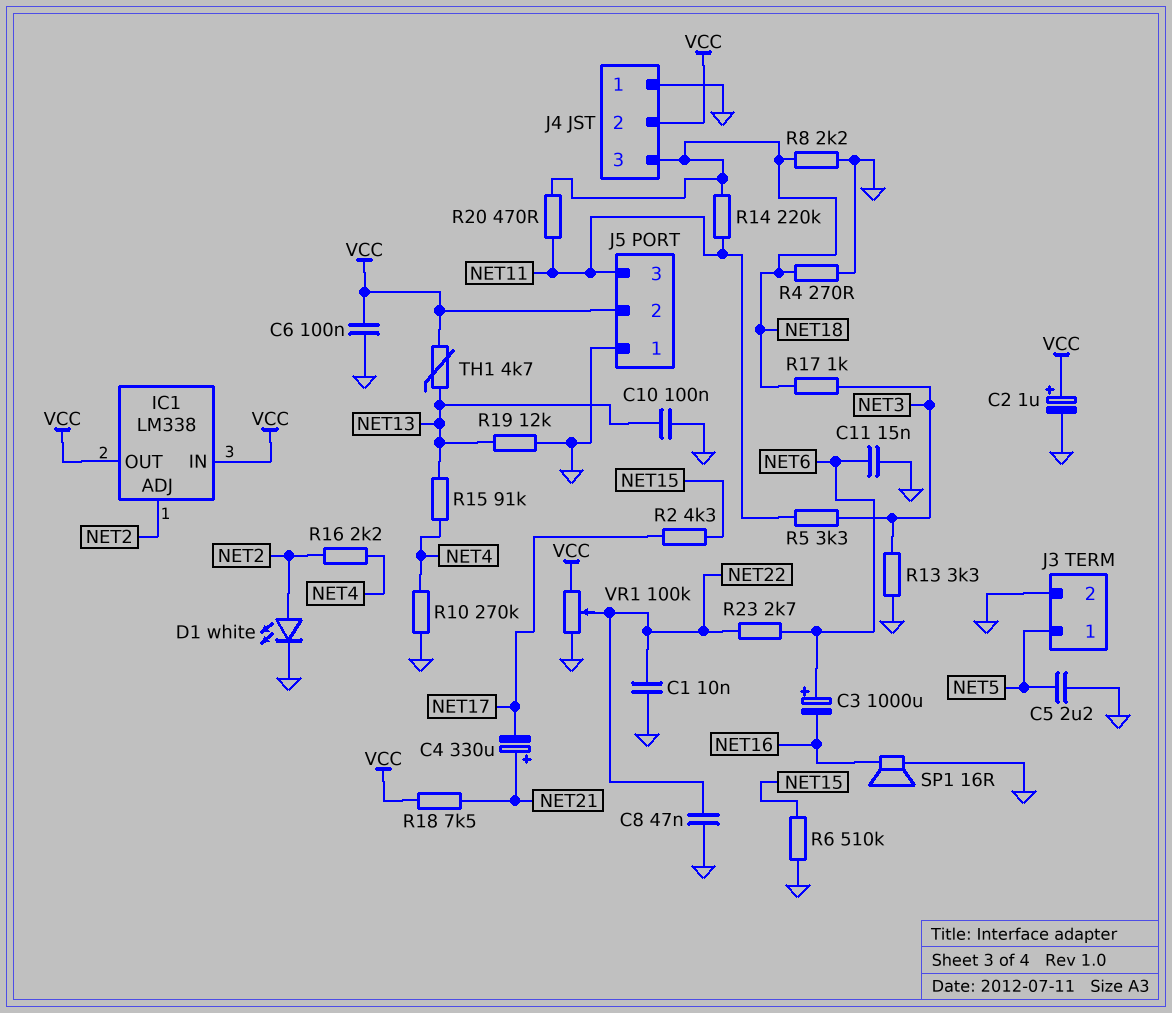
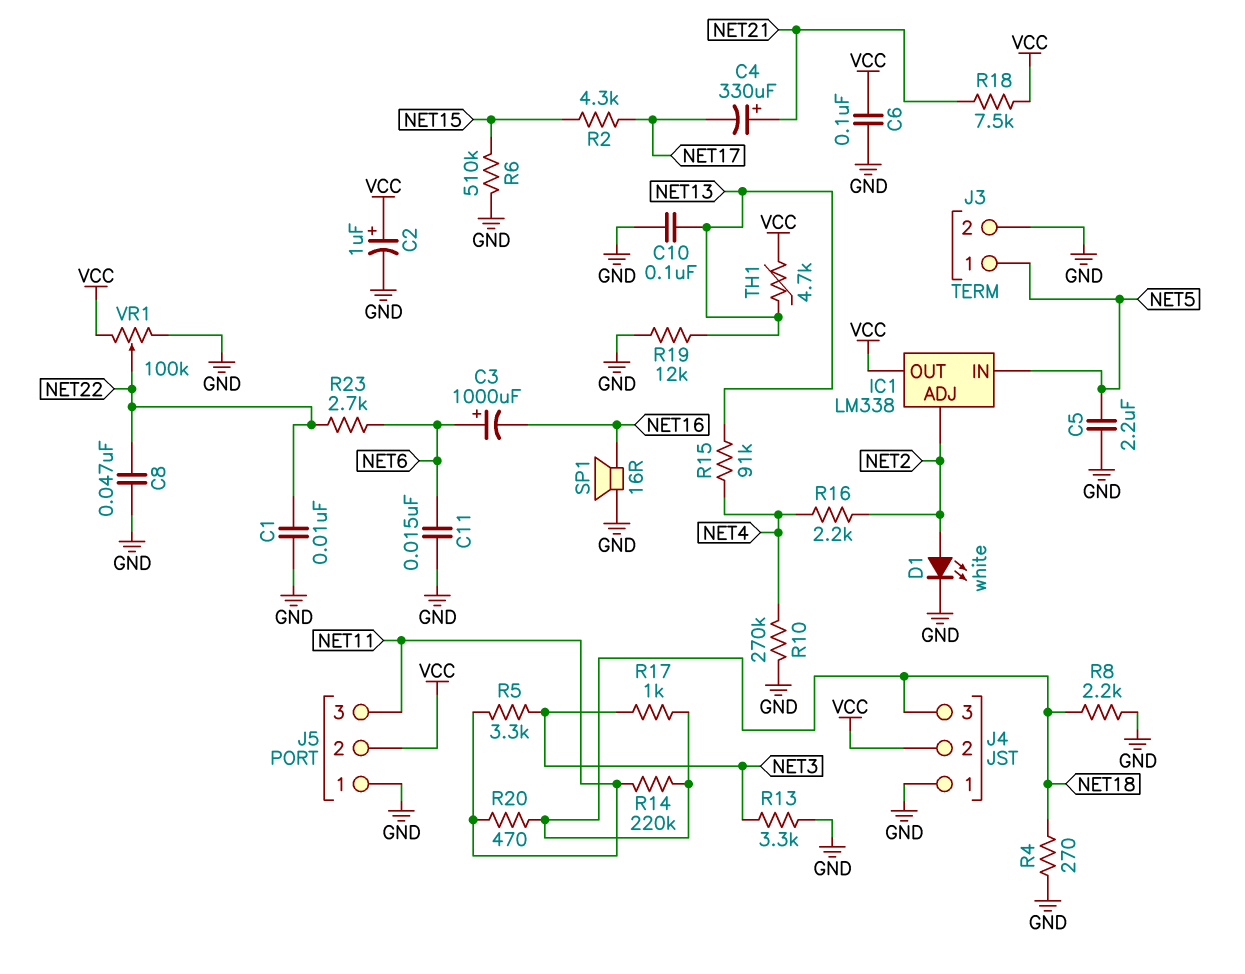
IC1 pin IN: VCC -> NET5

